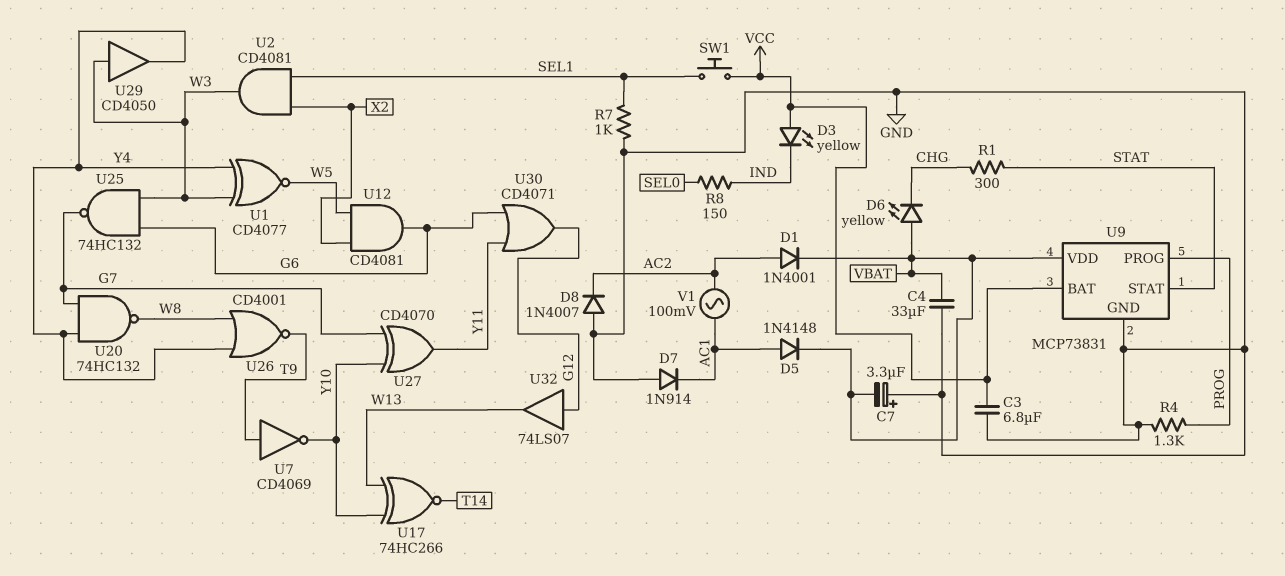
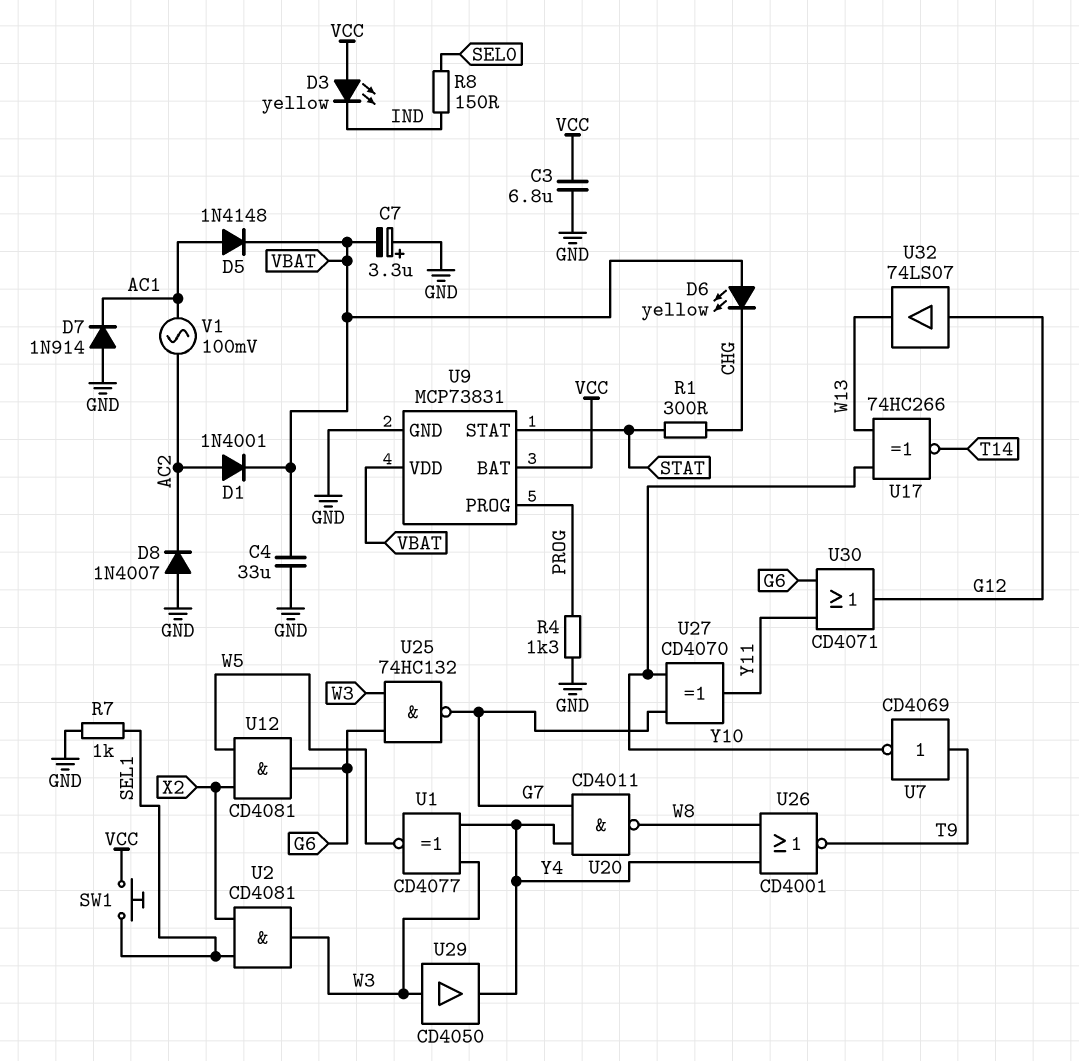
U20: NAND 74HC132 (in G7, in Y4, out W8) -> NAND CD4011 (in G7, in Y4, out W8)

